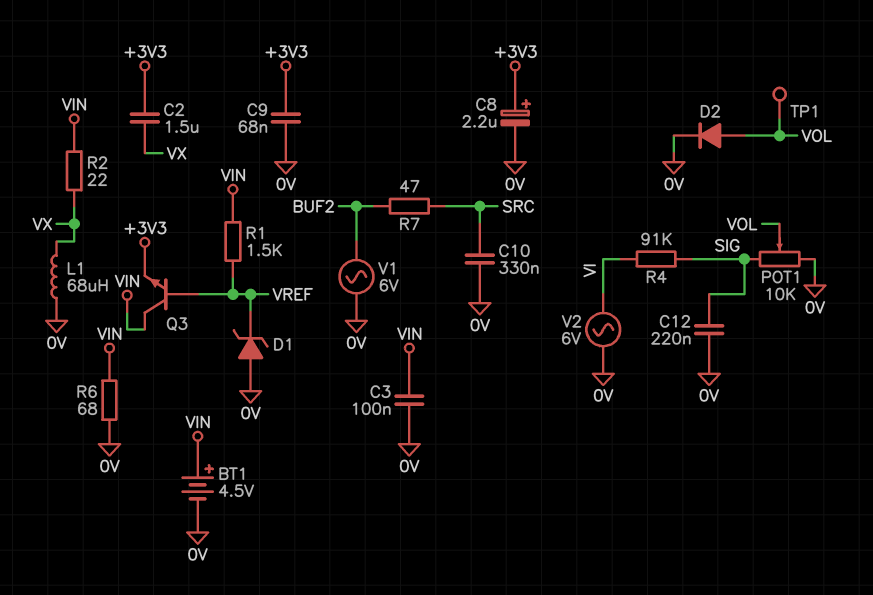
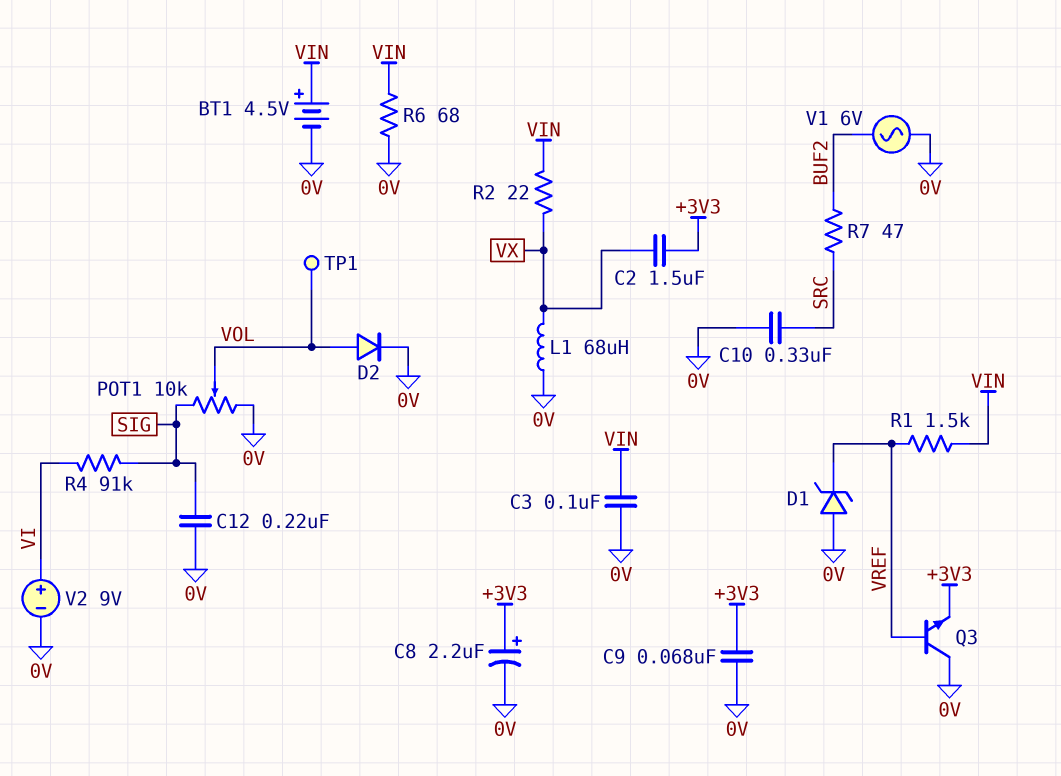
Q3: NPN (B VREF, C VIN, E +3V3) -> NPN (B VREF, C 0V, E +3V3)
V2: AC 6V (0V, VI) -> 9V (plus VI, minus 0V)

